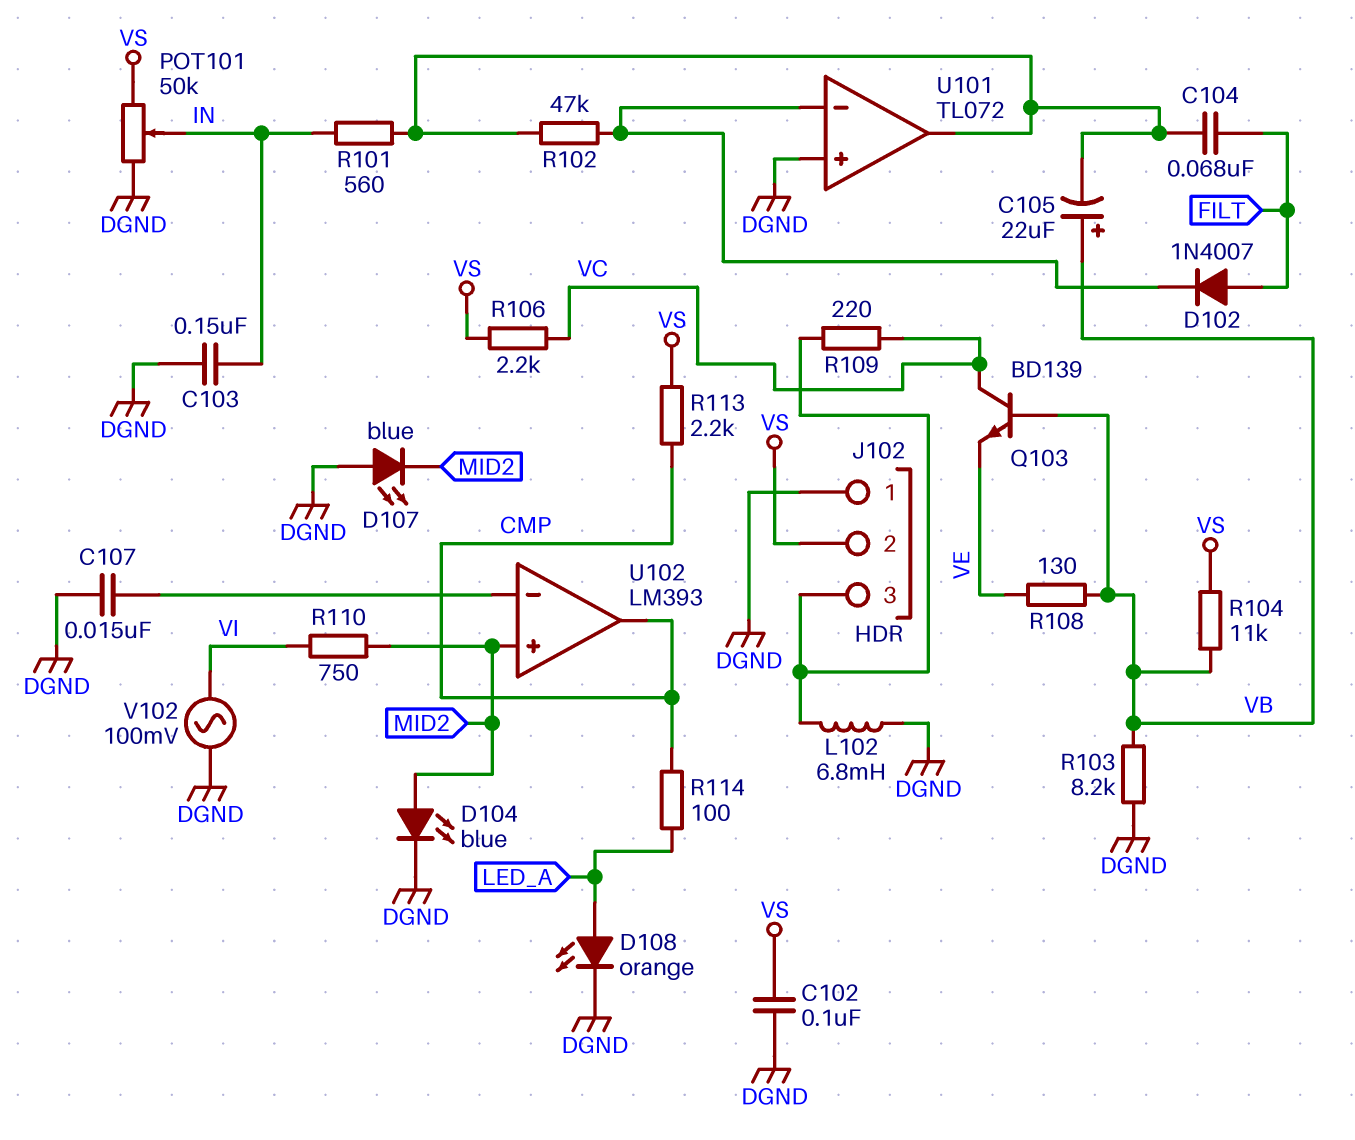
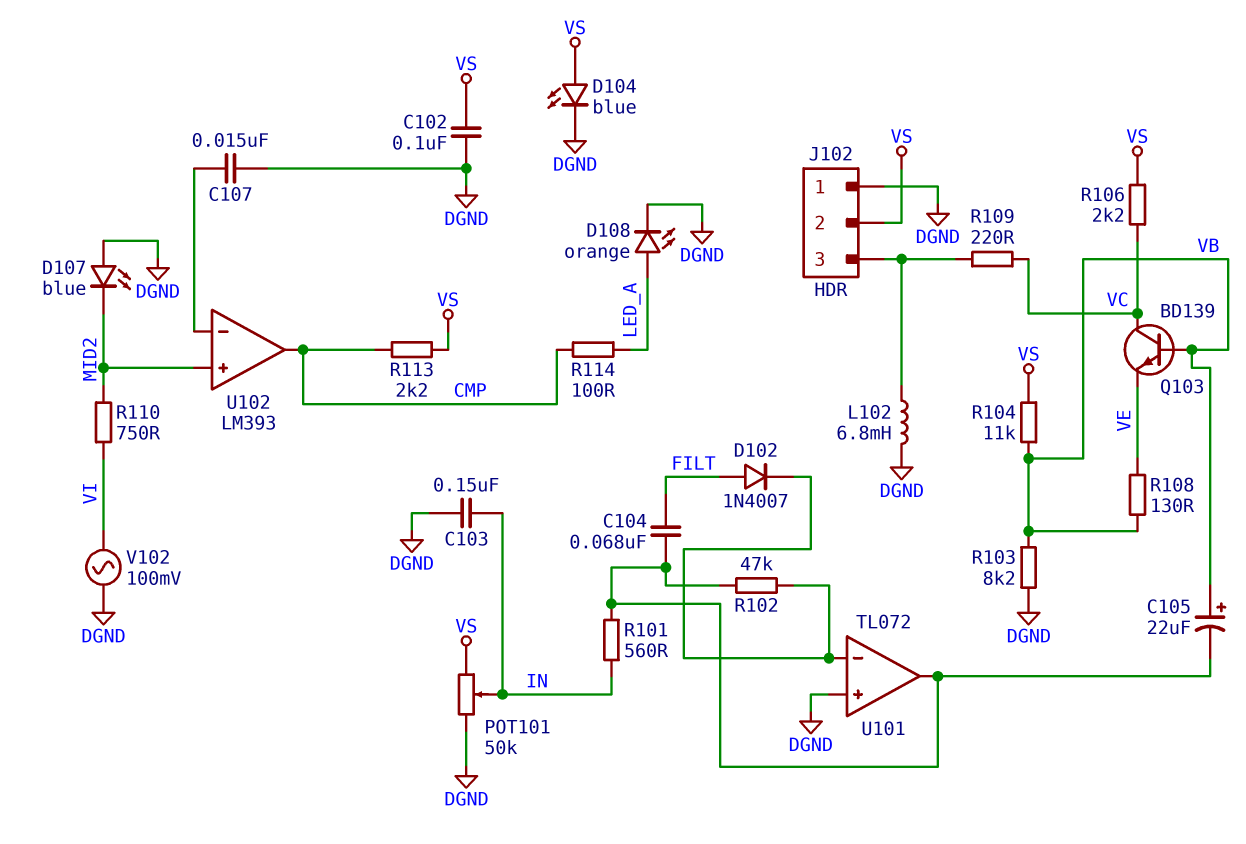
D104: LED blue (A MID2, K DGND) -> LED blue (A VS, K DGND)

